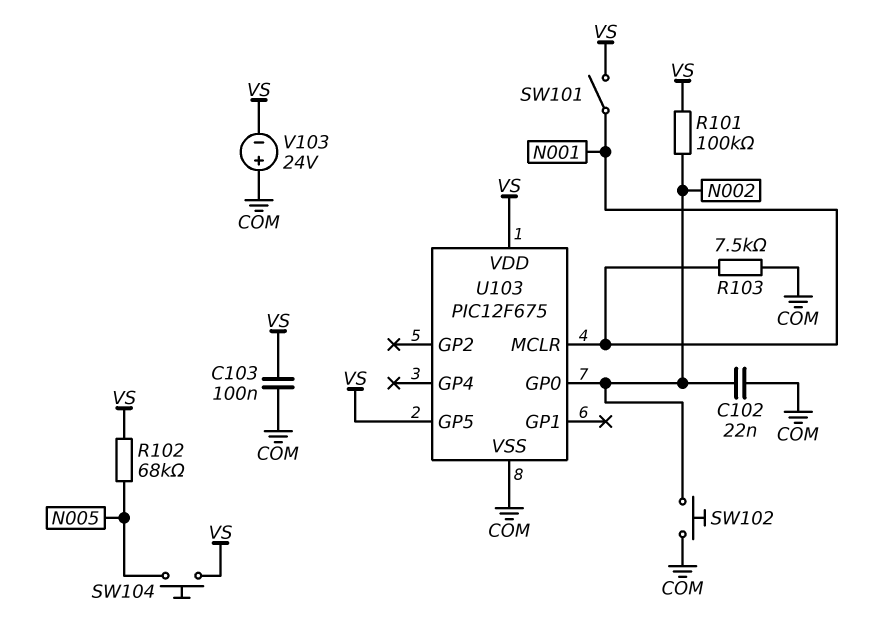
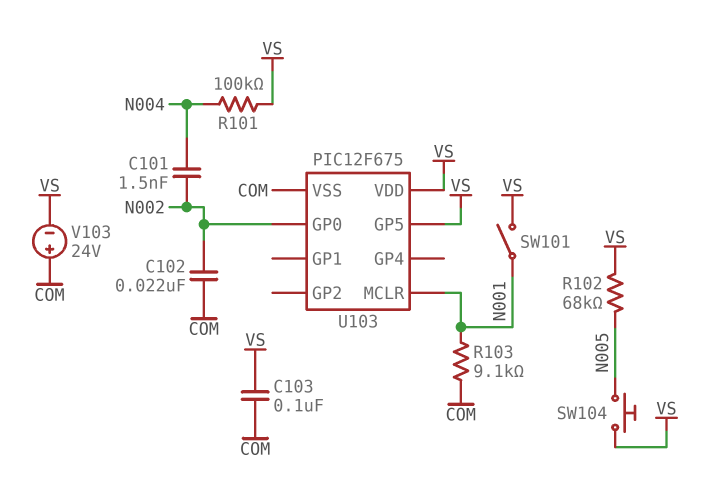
C101: none -> 1.5nF (N002, N004)
R101: 100k (N002, VS) -> 100k (N004, VS)
R103: 7.5k (COM, N001) -> 9.1k (COM, N001)
SW102: button (COM, N002) -> none

